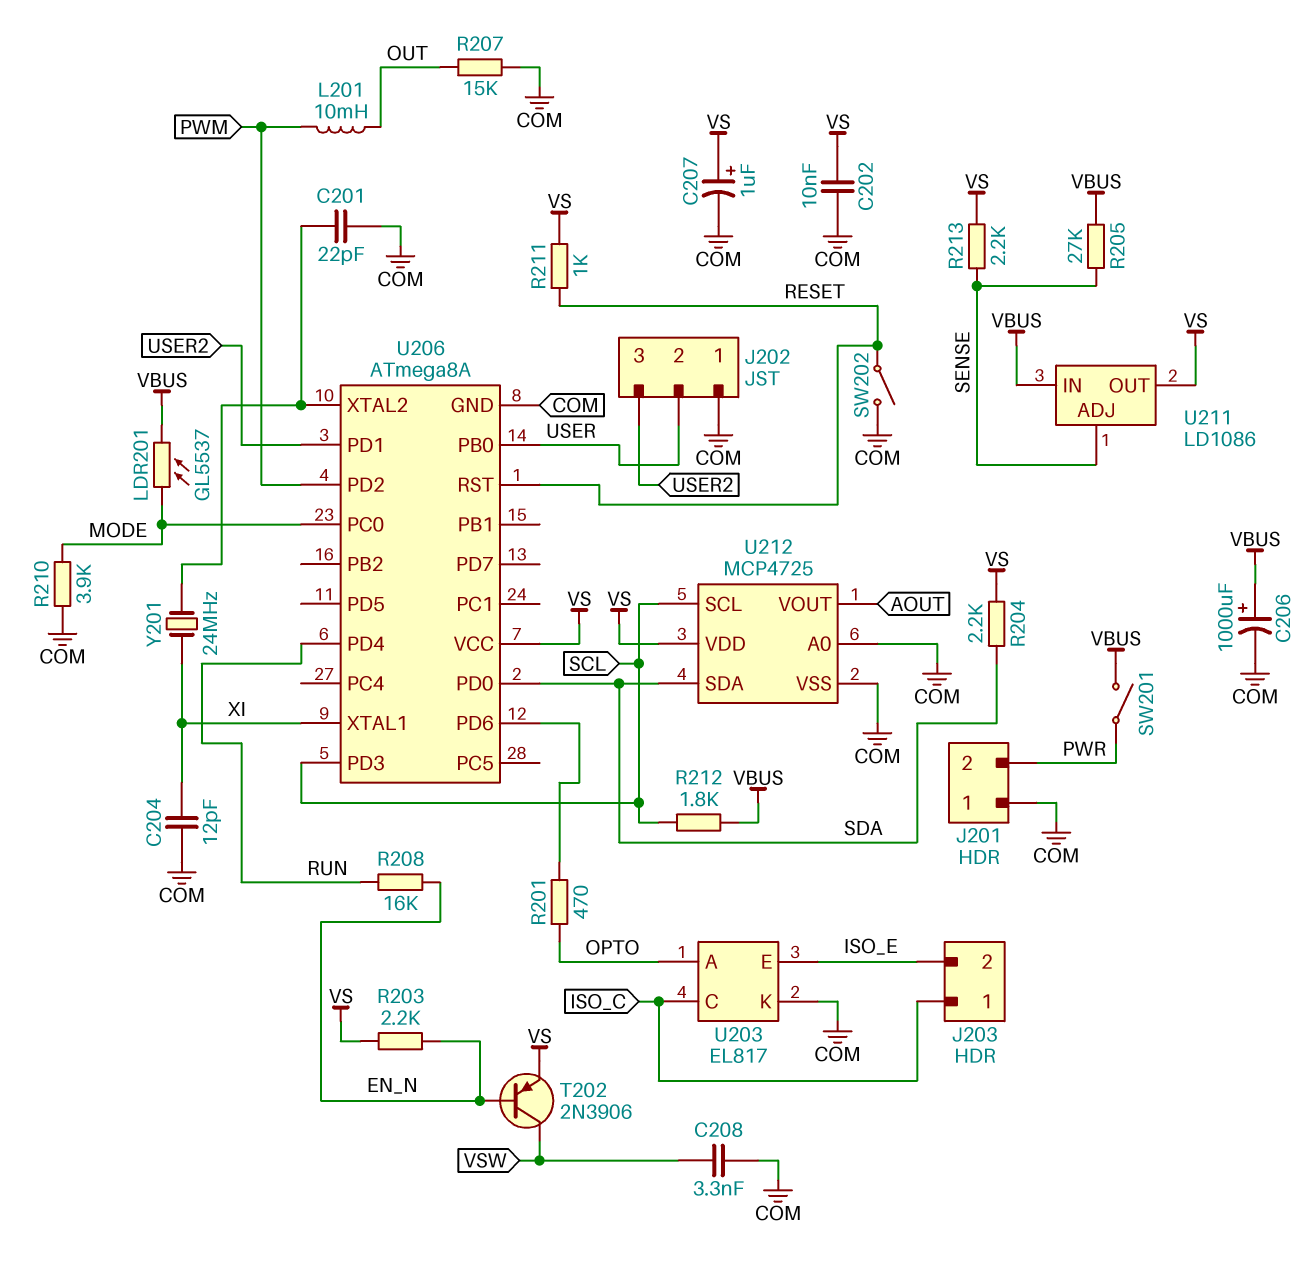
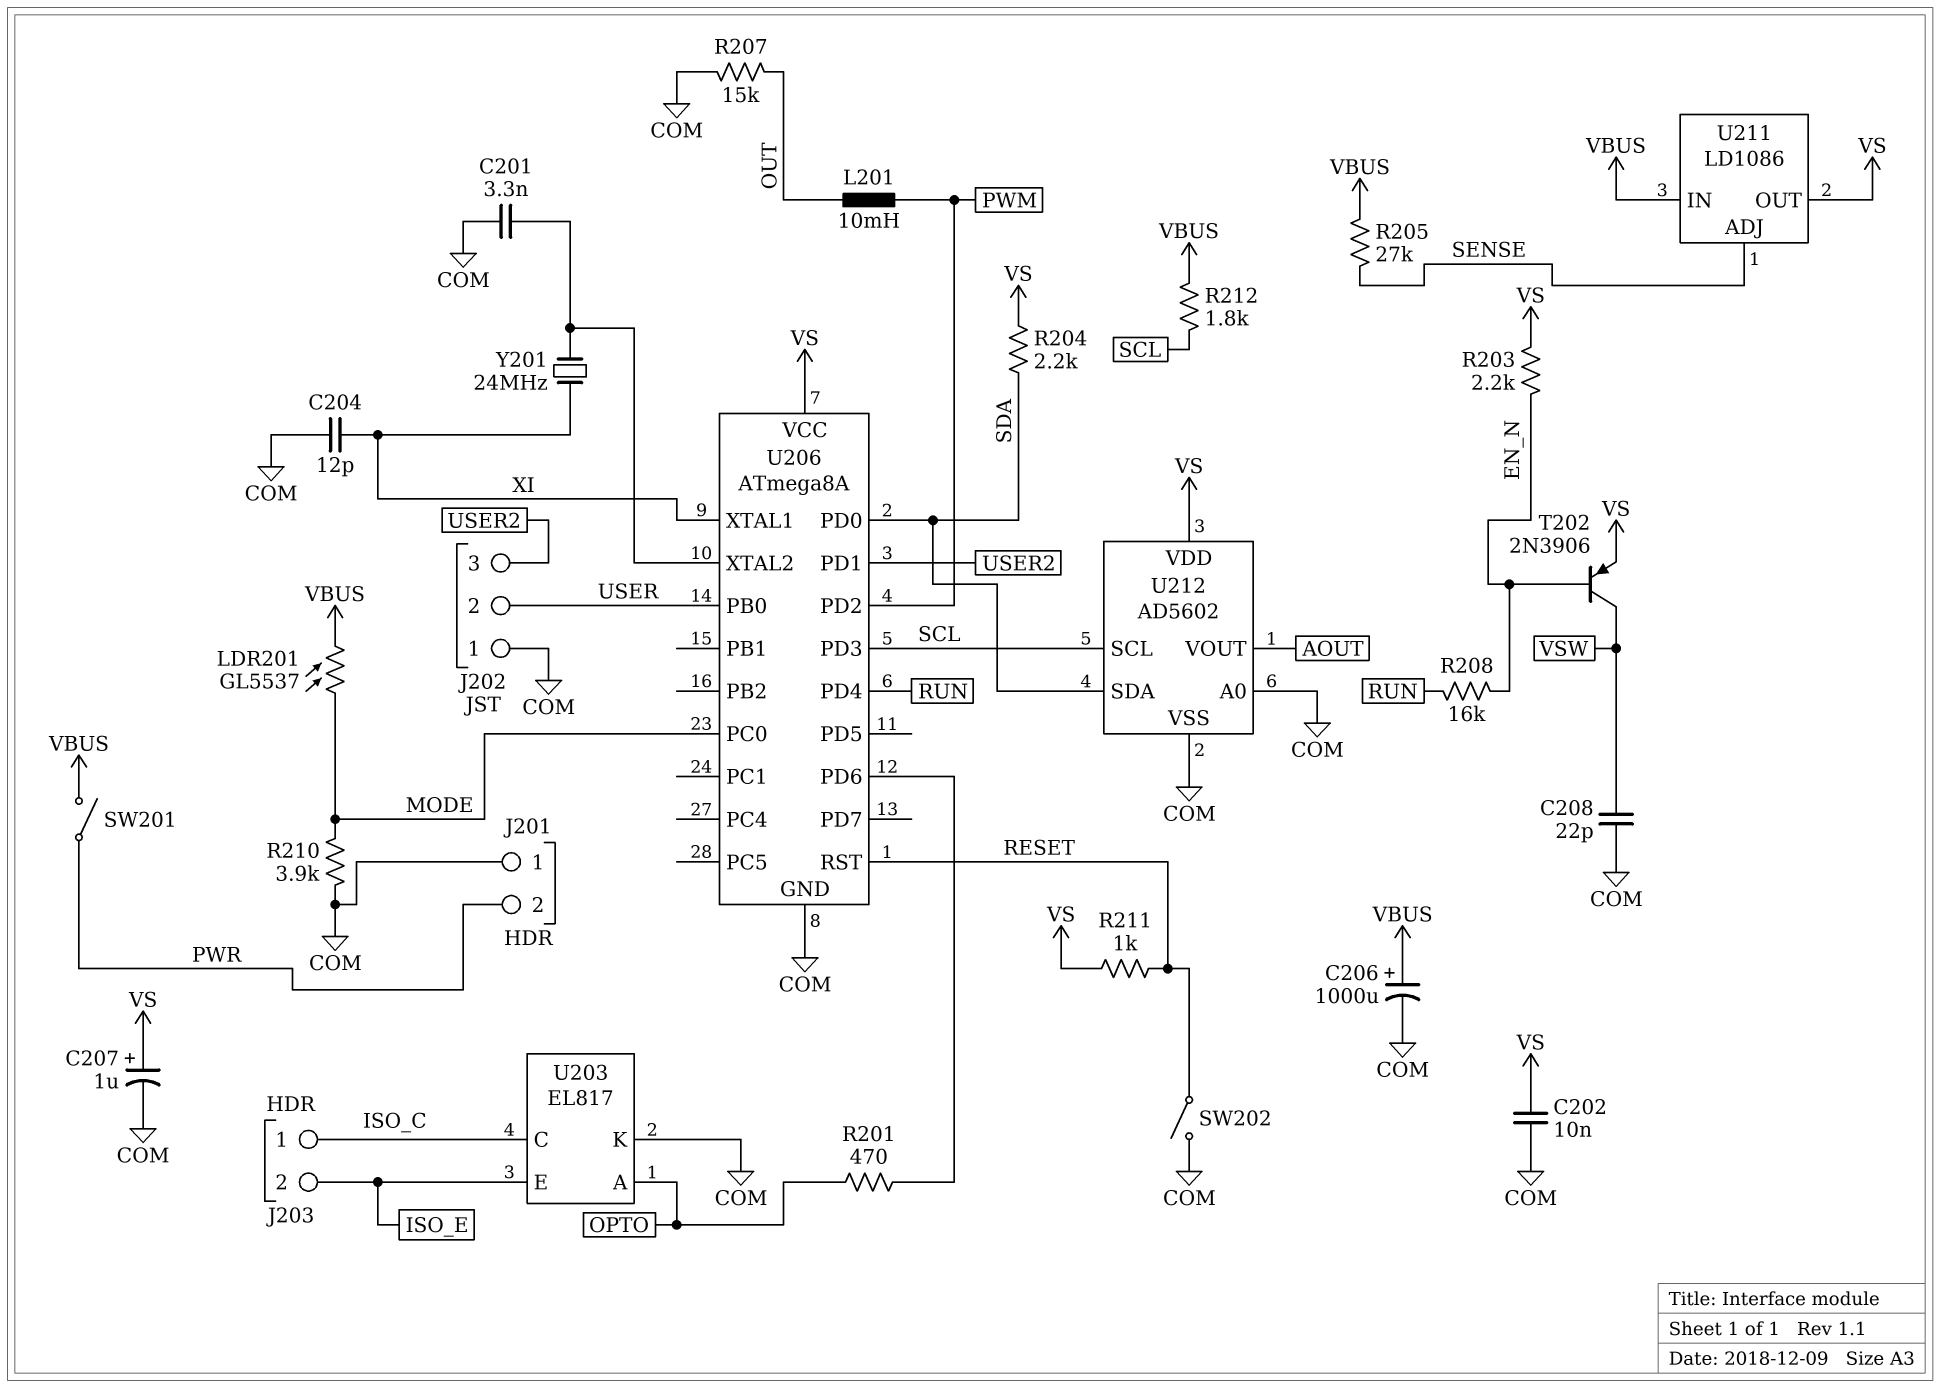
C201: 22pF (COM, U206/XTAL2) -> 3.3nF (COM, U206/XTAL2)
C208: 3.3nF (COM, VSW) -> 22pF (COM, VSW)
R213: 2.2k (SENSE, VS) -> none
U212: MCP4725 -> AD5602

